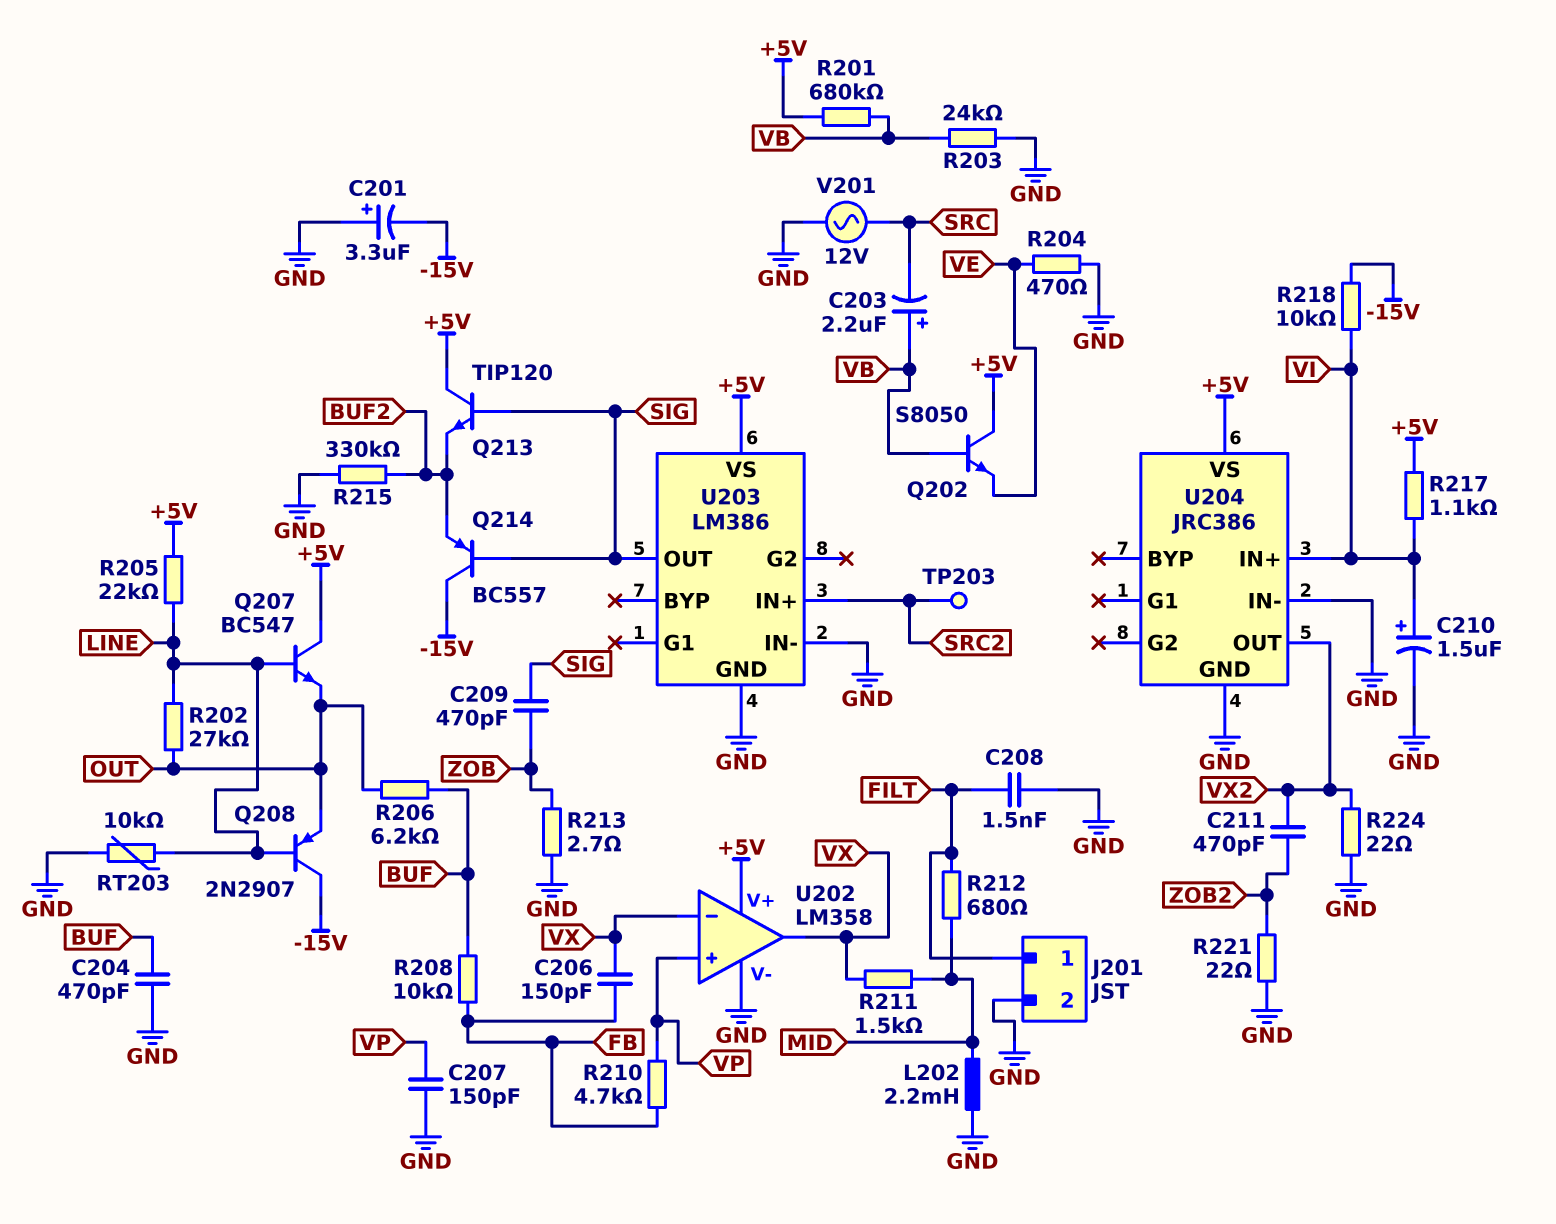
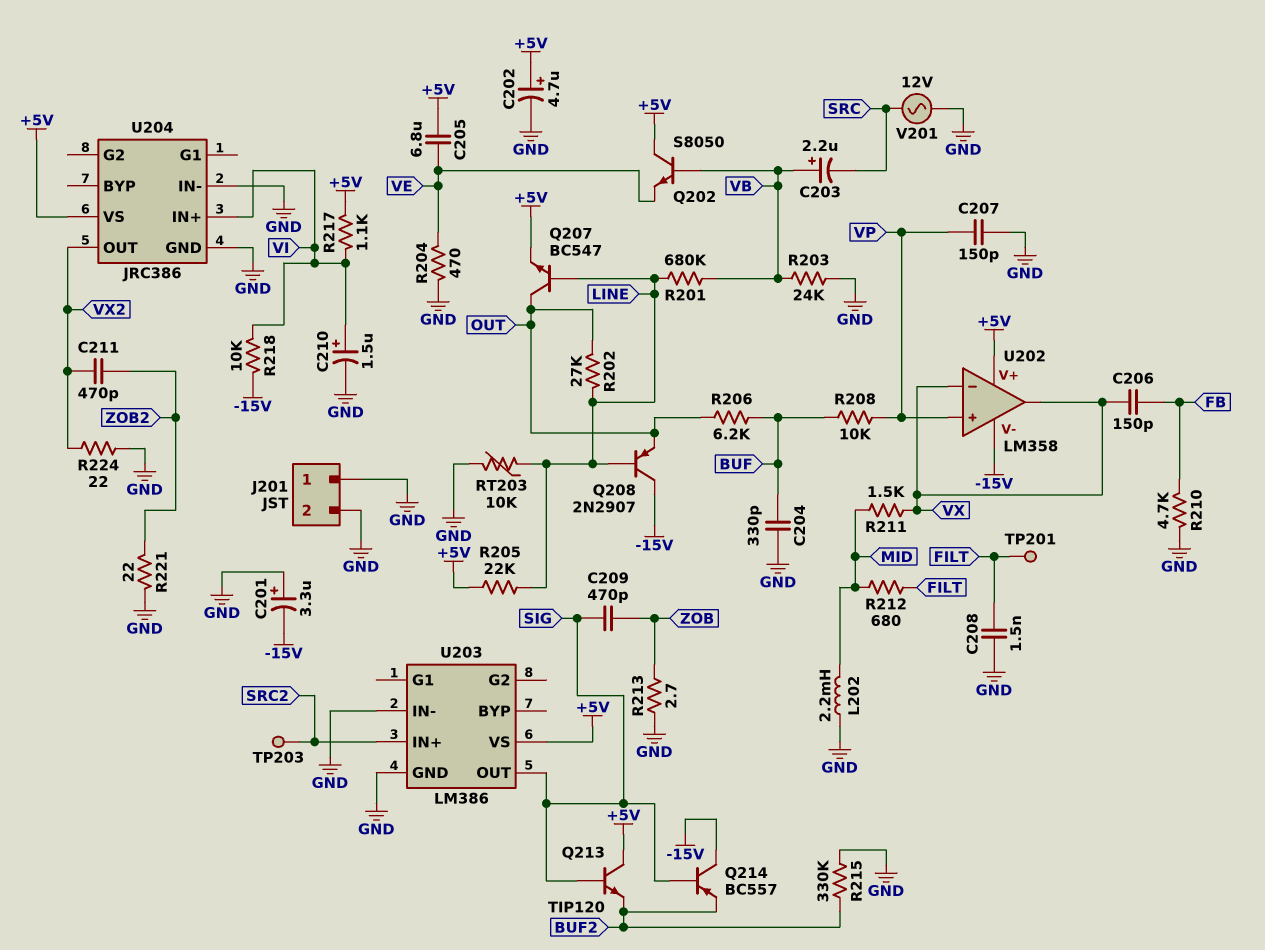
C202: none -> 4.7uF (plus +5V, minus GND)
C204: 470pF (BUF, GND) -> 330pF (BUF, GND)
C205: none -> 6.8uF (+5V, VE)
J201 pin 1: FILT -> GND
Q207: NPN BC547 (B LINE, C +5V, E OUT) -> NPN BC547 (B LINE, C OUT, E +5V)
R201: 680k (+5V, VB) -> 680k (LINE, VB)
R208: 10k (BUF, FB) -> 10k (BUF, VP)
R210: 4.7k (FB, VP) -> 4.7k (FB, GND)
TP201: none -> test point (FILT)
U202 pin V-: GND -> -15V

